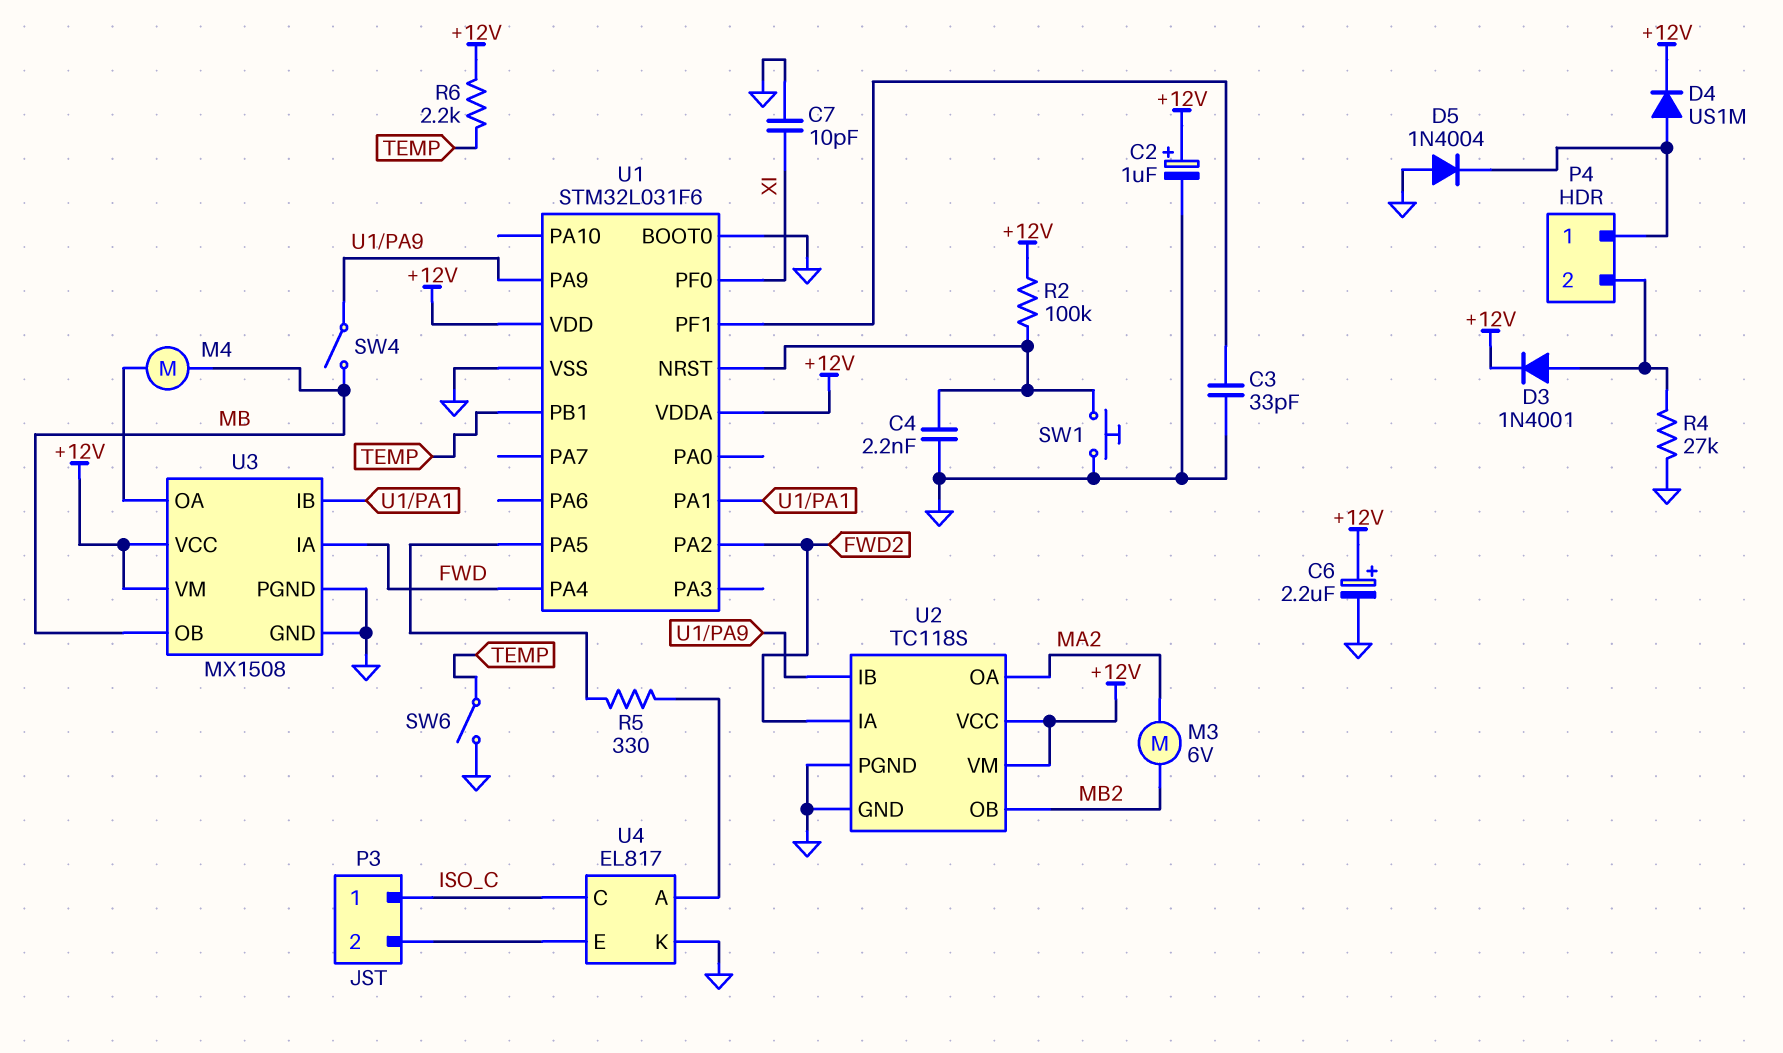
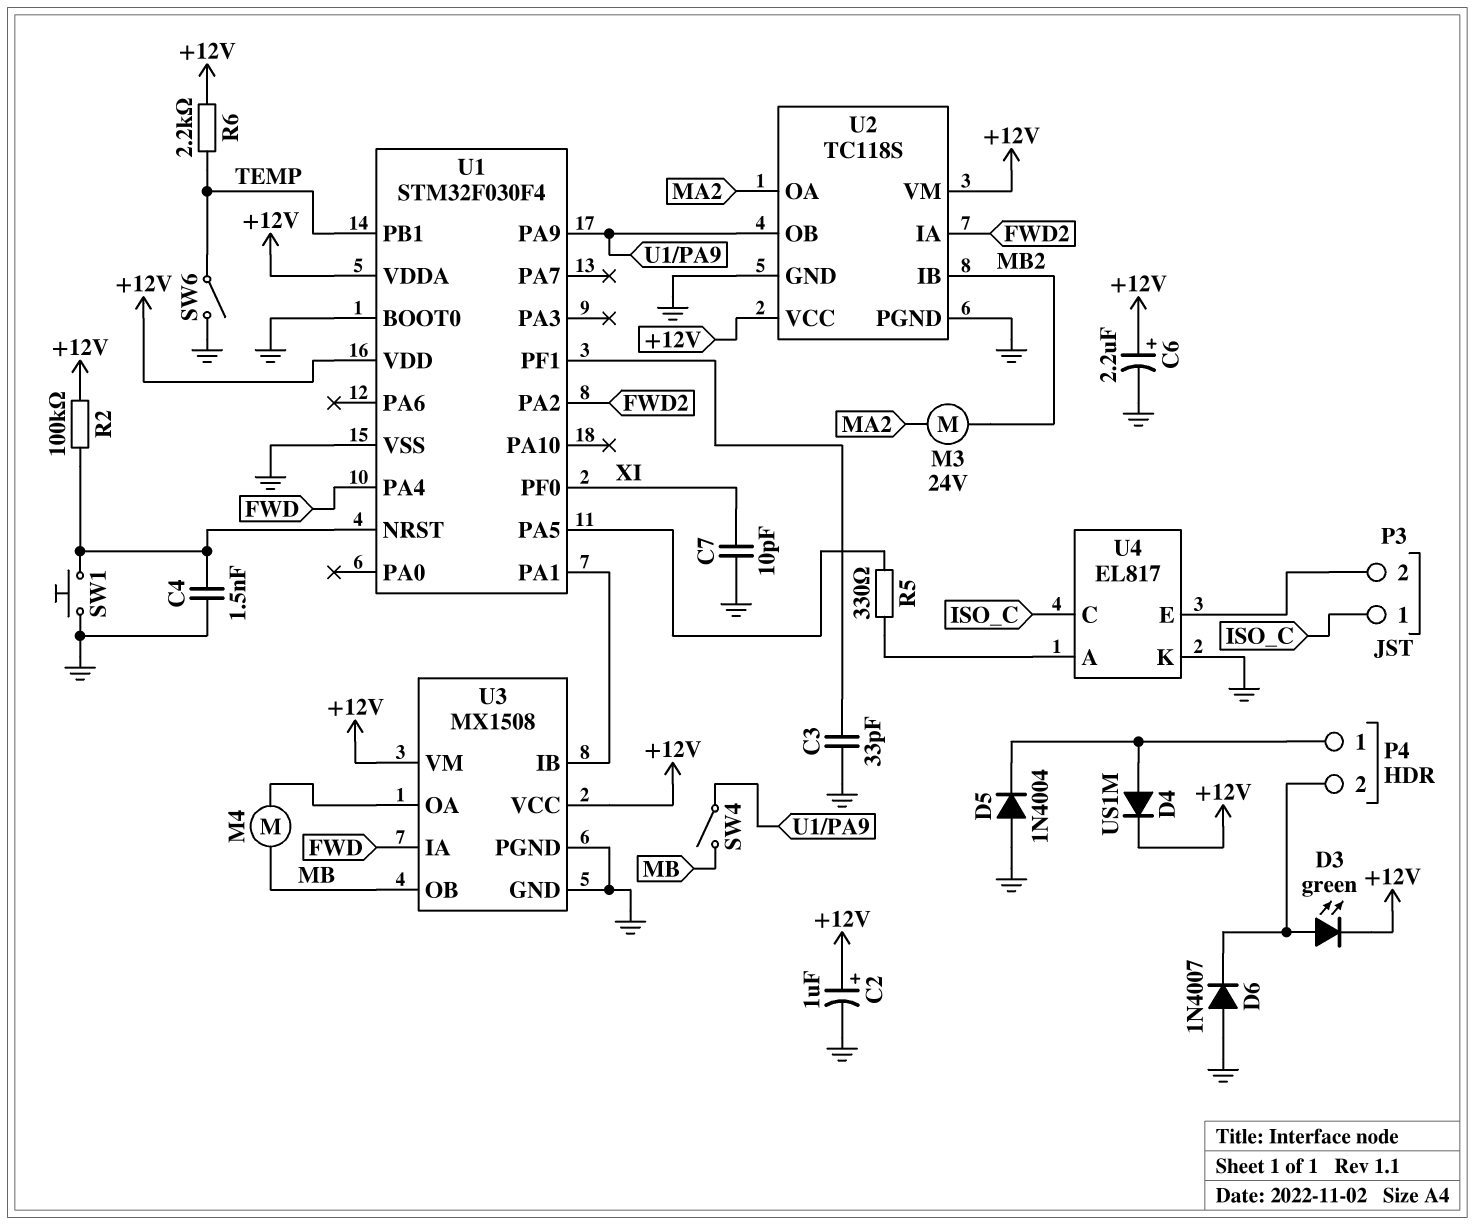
C4: 2.2nF (GND, U1/NRST) -> 1.5nF (GND, U1/NRST)
D3: diode 1N4001 (A P4/2, K +12V) -> LED green (A P4/2, K +12V)
D6: none -> diode 1N4007 (A GND, K P4/2)
M3: motor 6V (MA2, MB2) -> motor 24V (MA2, MB2)
R4: 27k (GND, P4/2) -> none
U1: STM32L031F6 -> STM32F030F4
U2 pin IB: U1/PA9 -> MB2
U2 pin OB: MB2 -> U1/PA9

